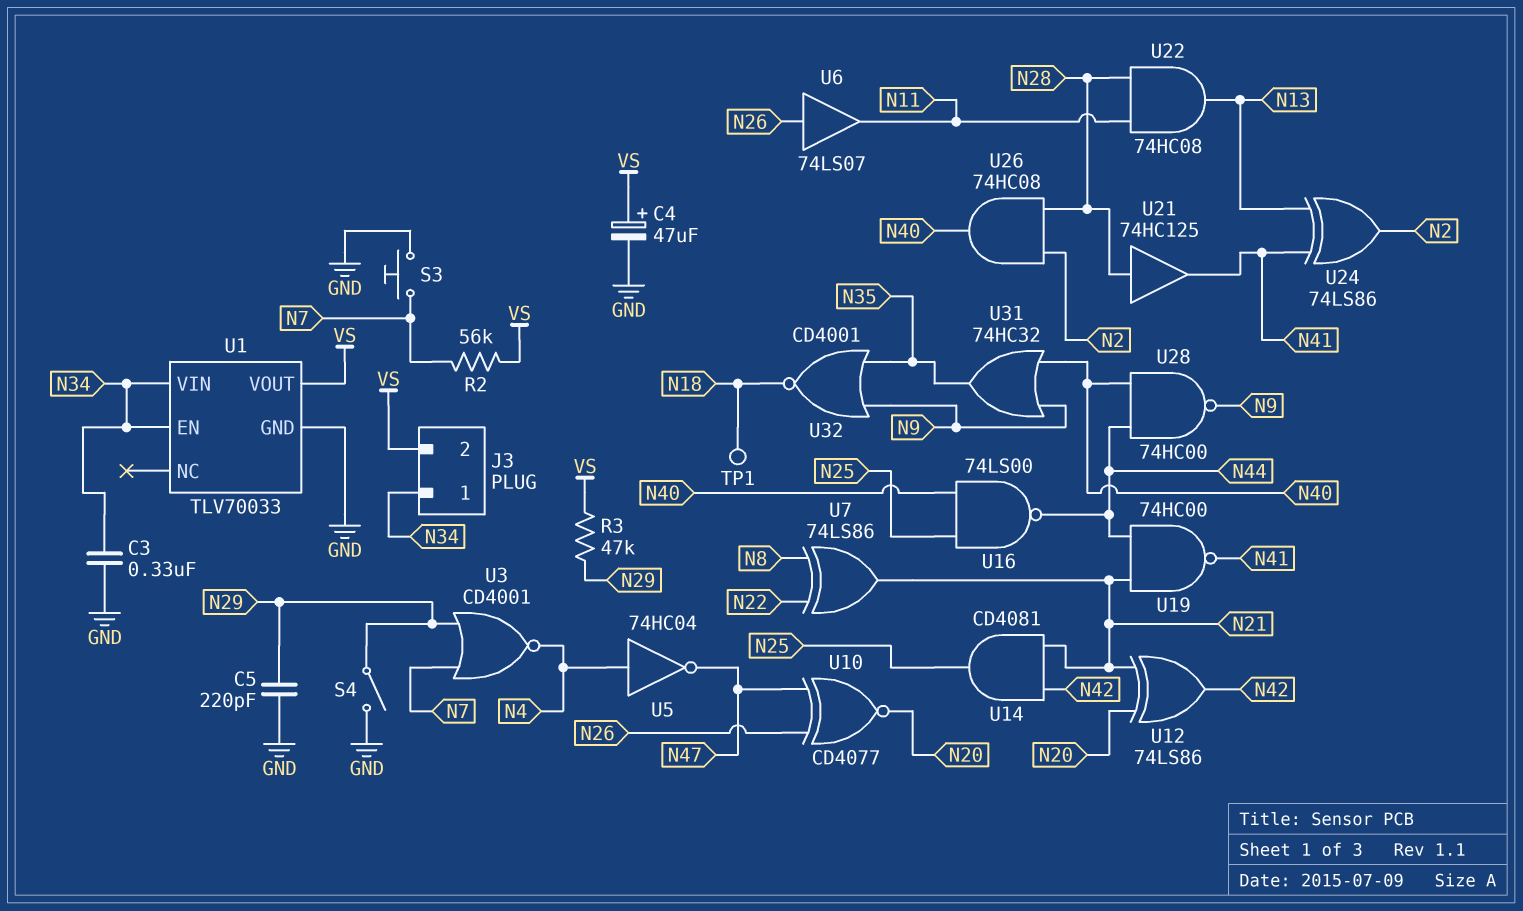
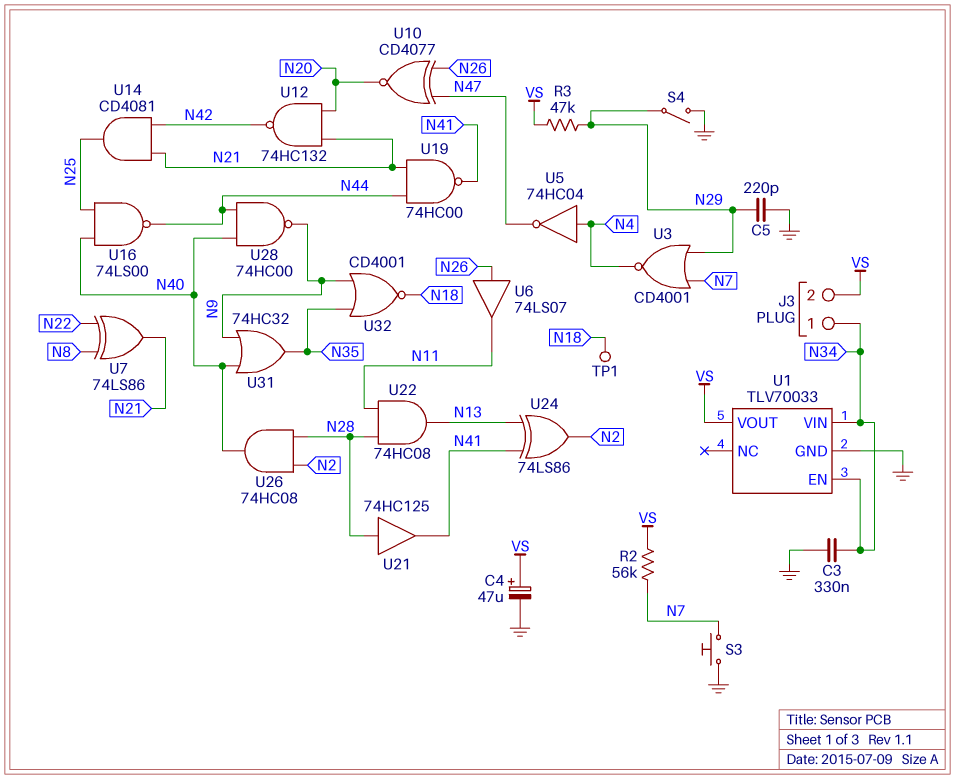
U12: XOR 74LS86 (in N20, in N21, out N42) -> NAND 74HC132 (in N20, in N21, out N42)

